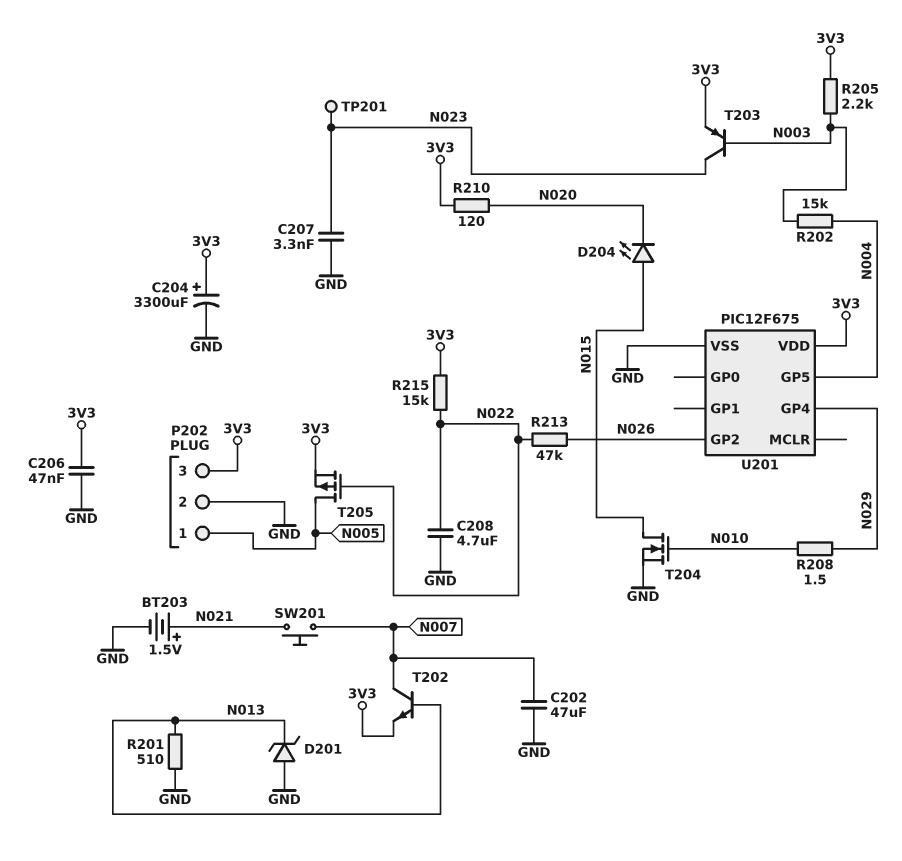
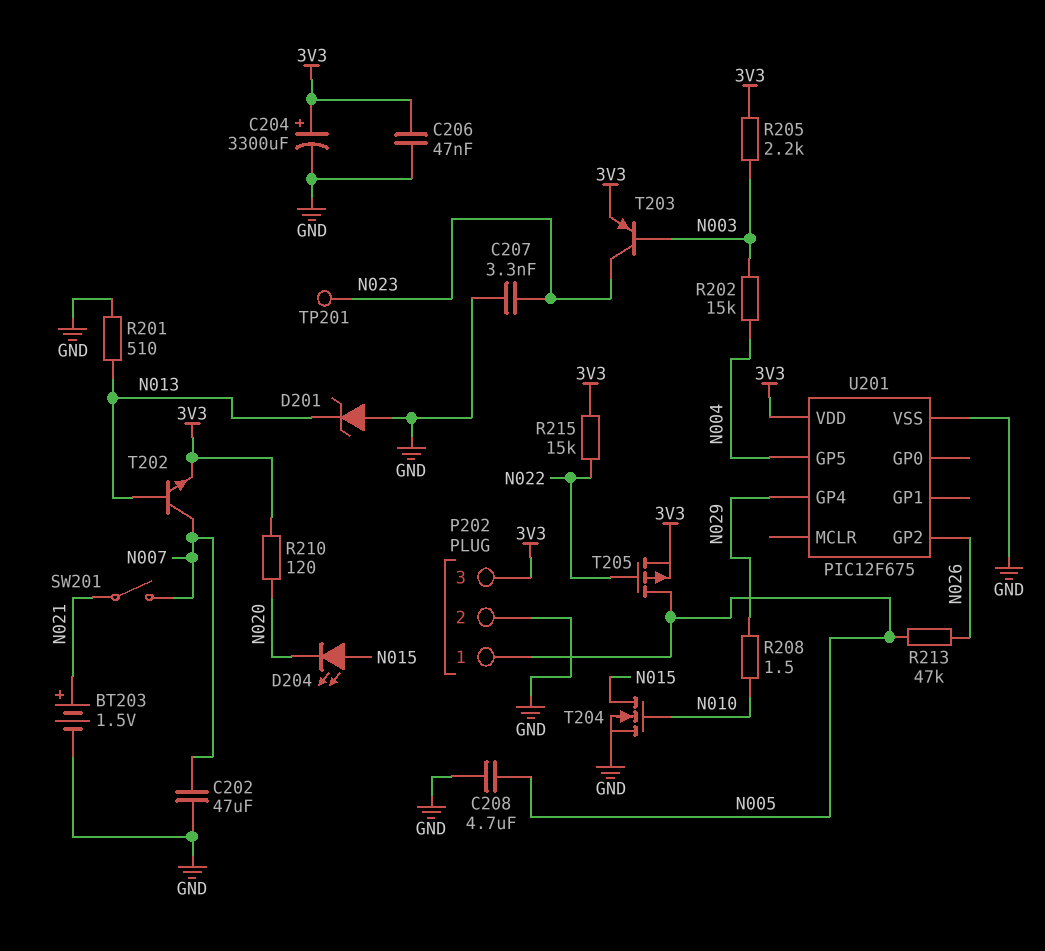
C208: 4.7uF (GND, N022) -> 4.7uF (GND, N005)
R213: 47k (N022, N026) -> 47k (N005, N026)
SW201: button (N007, N021) -> switch (N007, N021)

